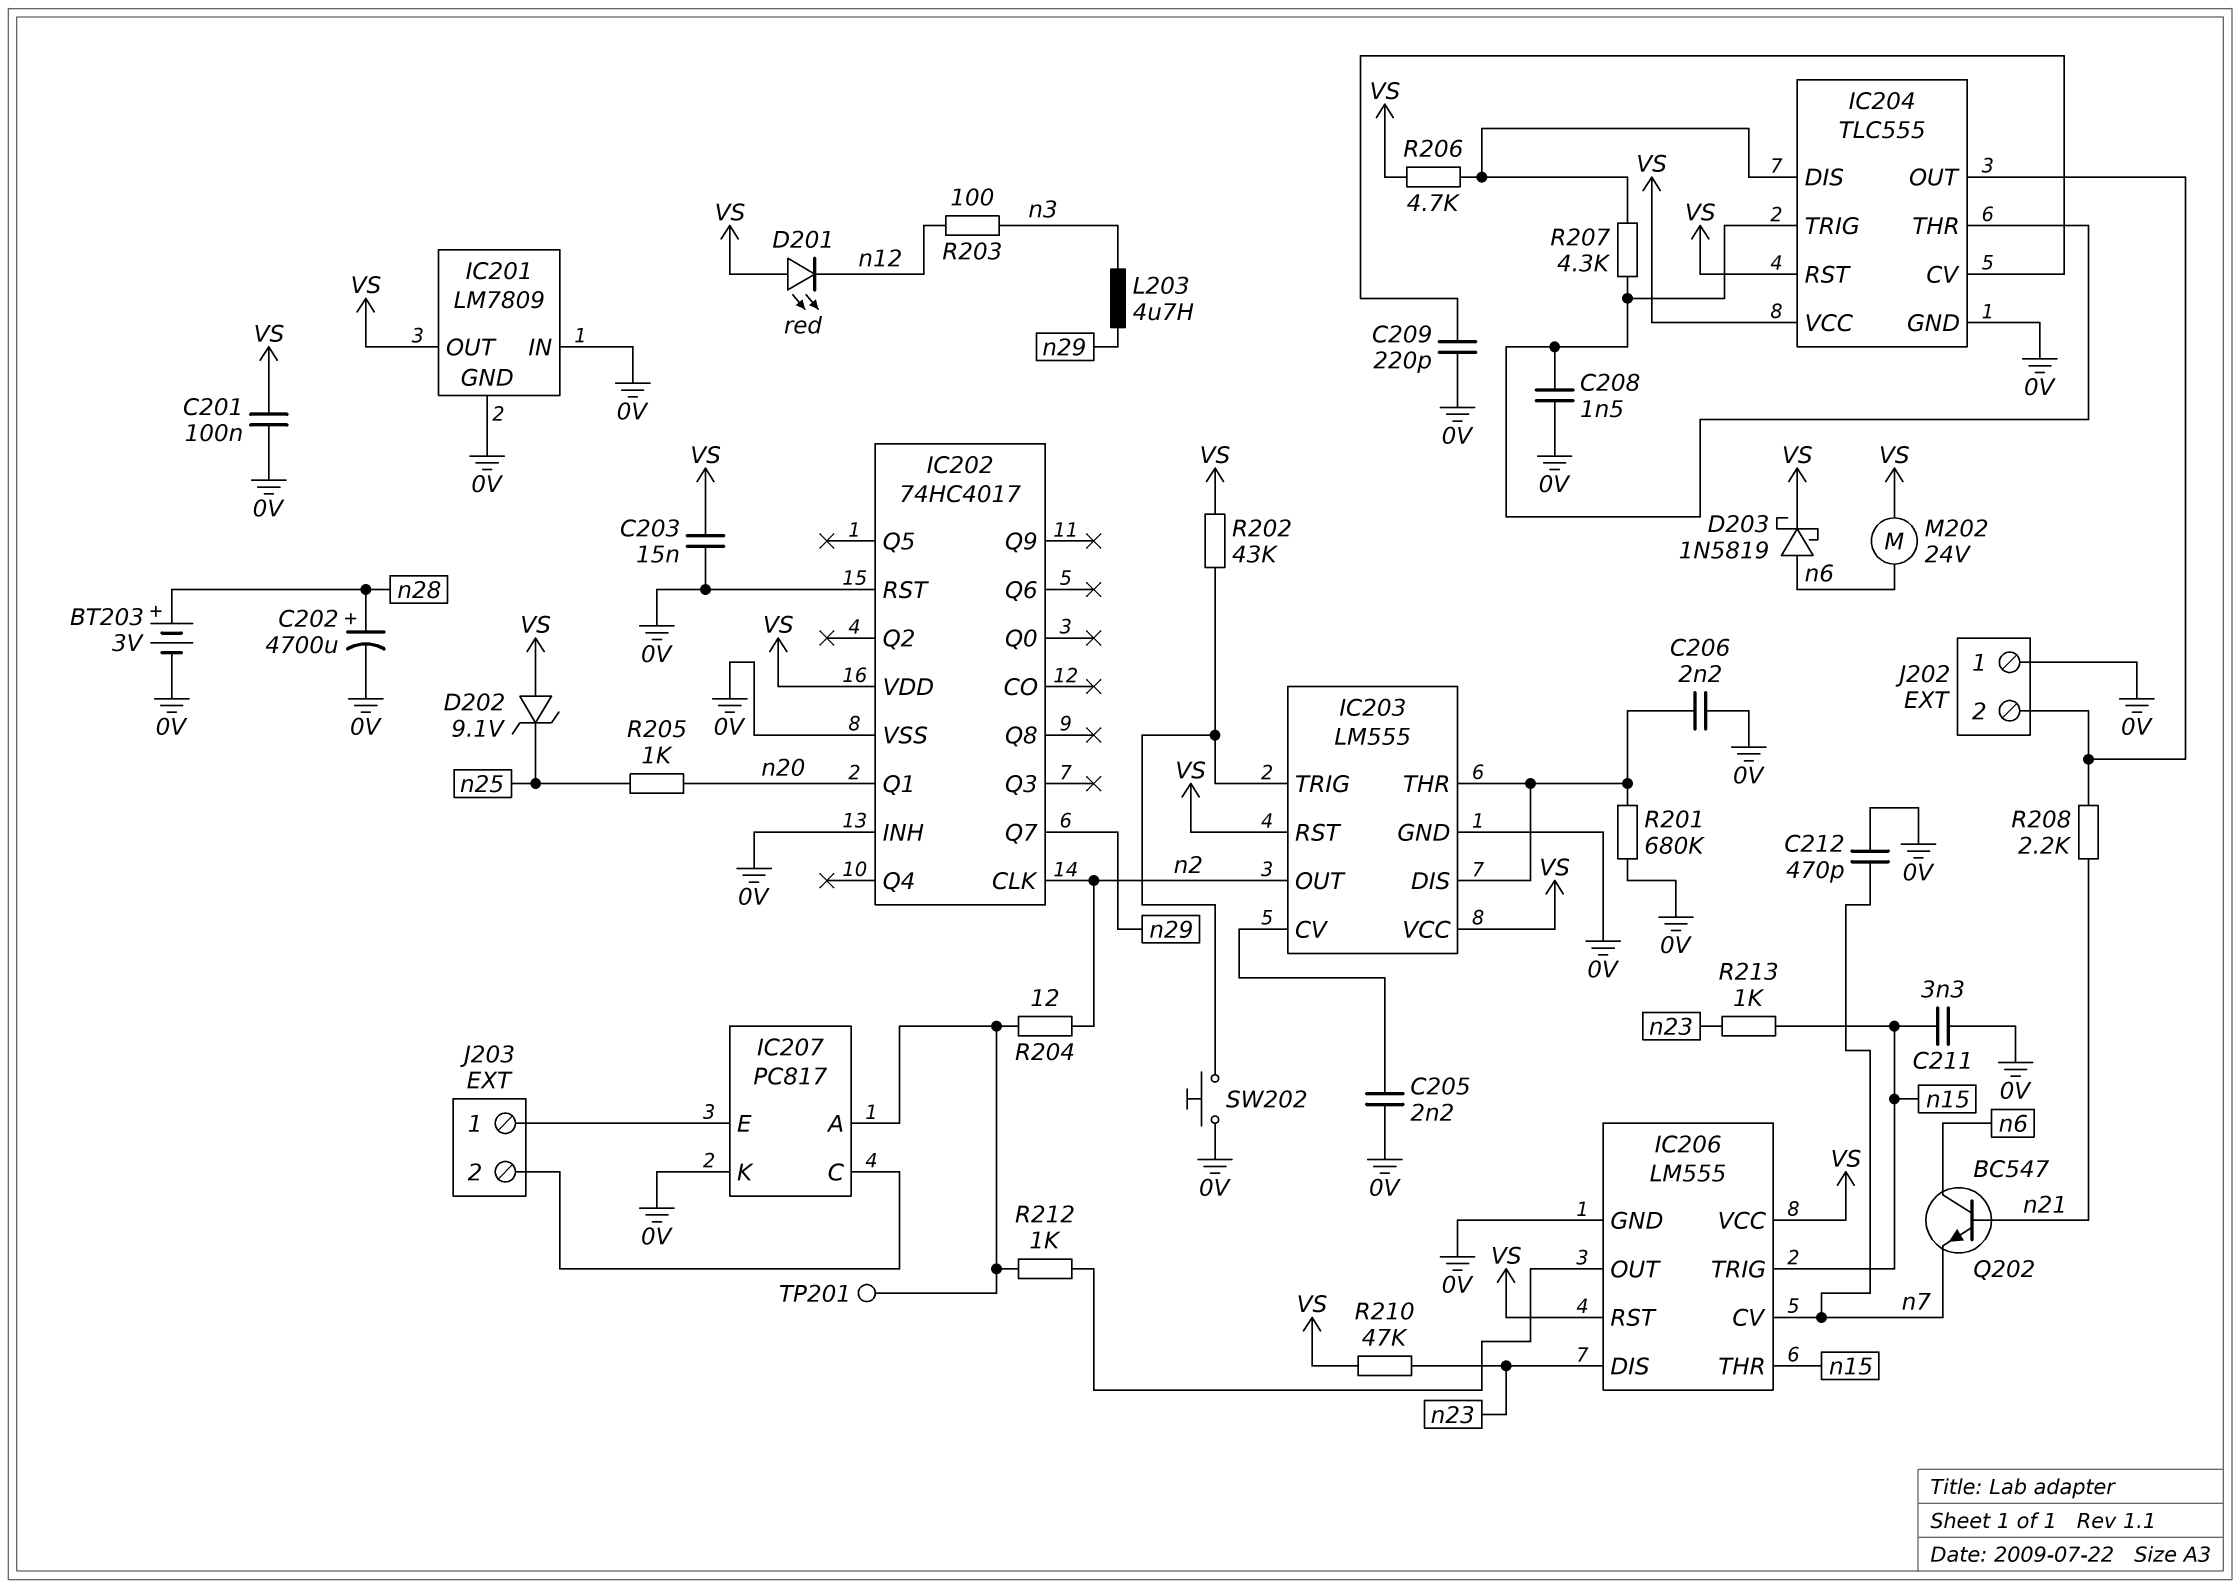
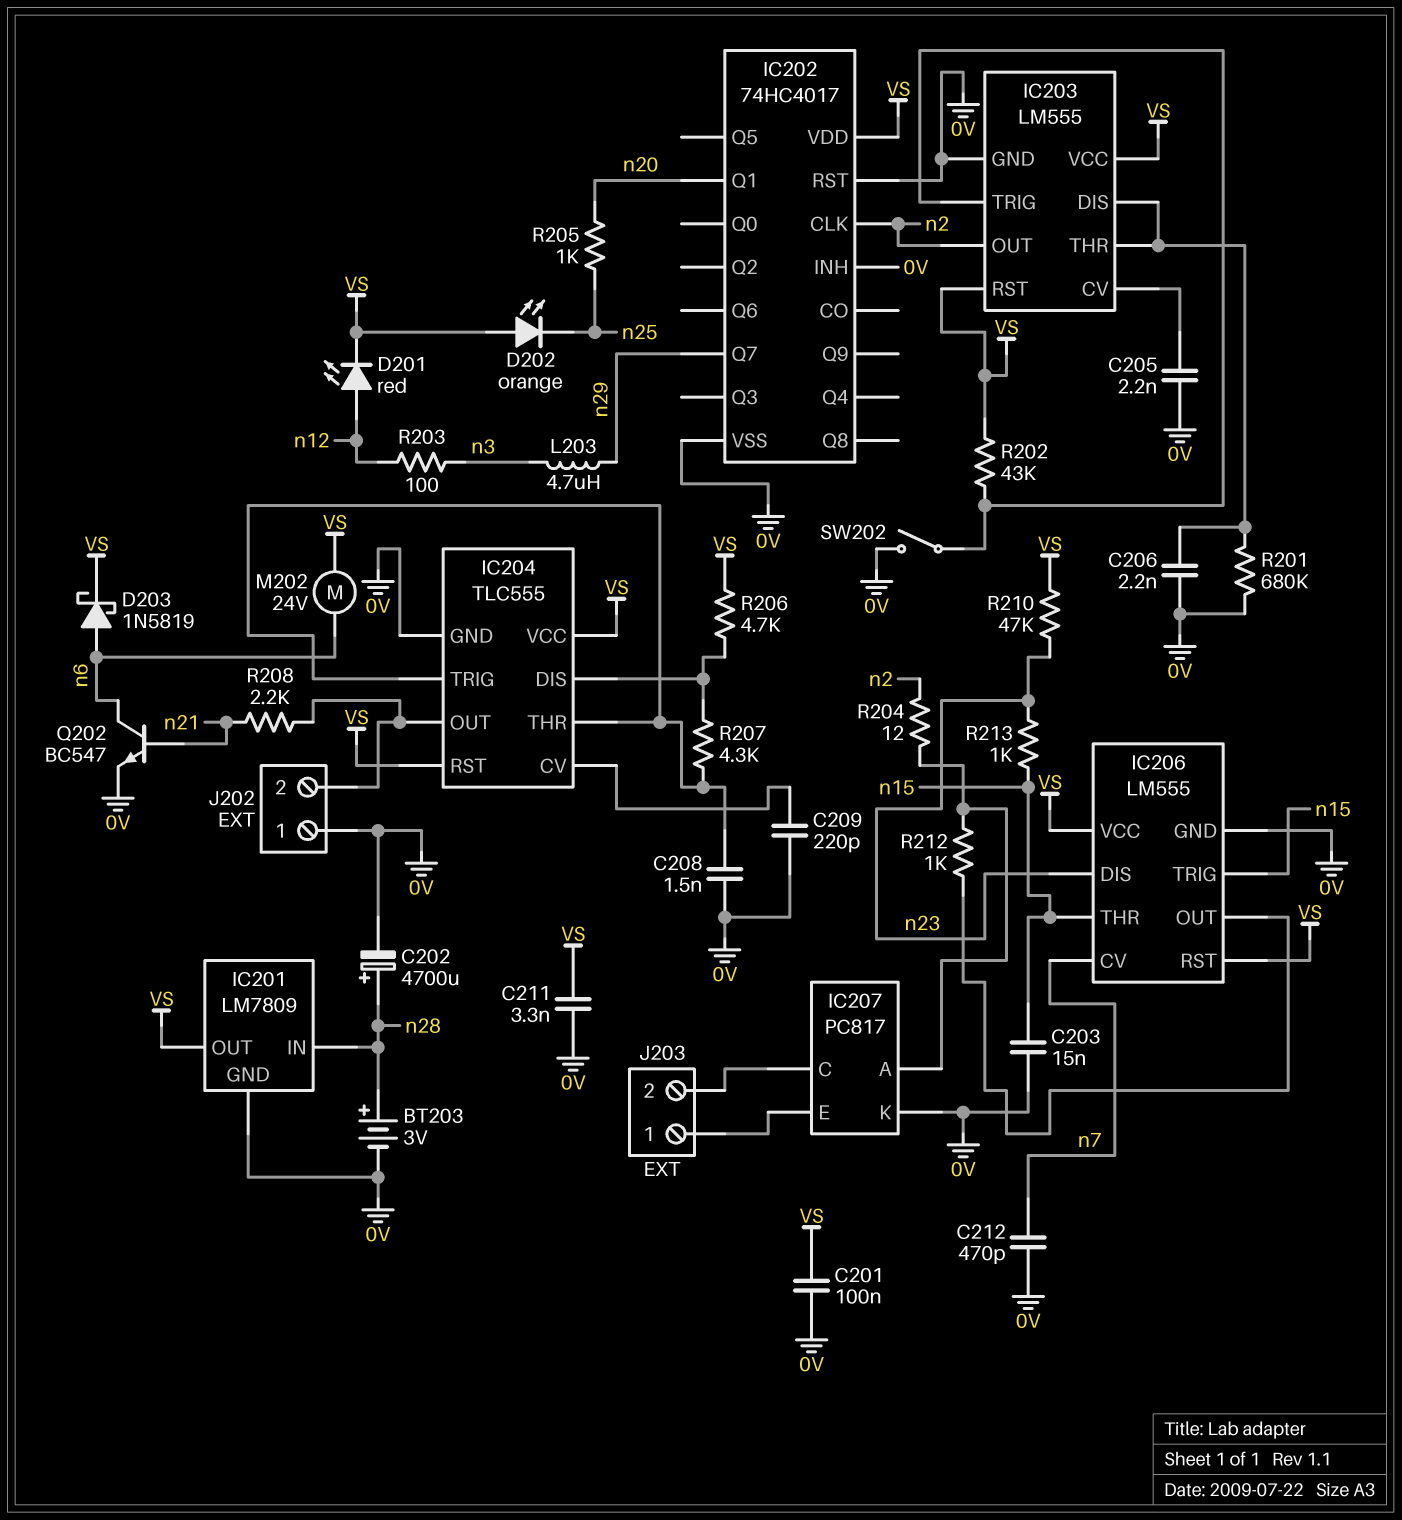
C203: 15nF (0V, VS) -> 15nF (0V, n15)
C211: 3.3nF (0V, n15) -> 3.3nF (0V, VS)
D201: LED red (A VS, K n12) -> LED red (A n12, K VS)
D202: zener 9.1V (A VS, K n25) -> LED orange (A VS, K n25)
IC201 pin IN: 0V -> n28
Q202: NPN BC547 (B n21, C n6, E n7) -> NPN BC547 (B n21, C n6, E 0V)
SW202: button (0V, IC203/TRIG) -> switch (0V, IC203/TRIG)
TP201: test point (IC207/A) -> none

